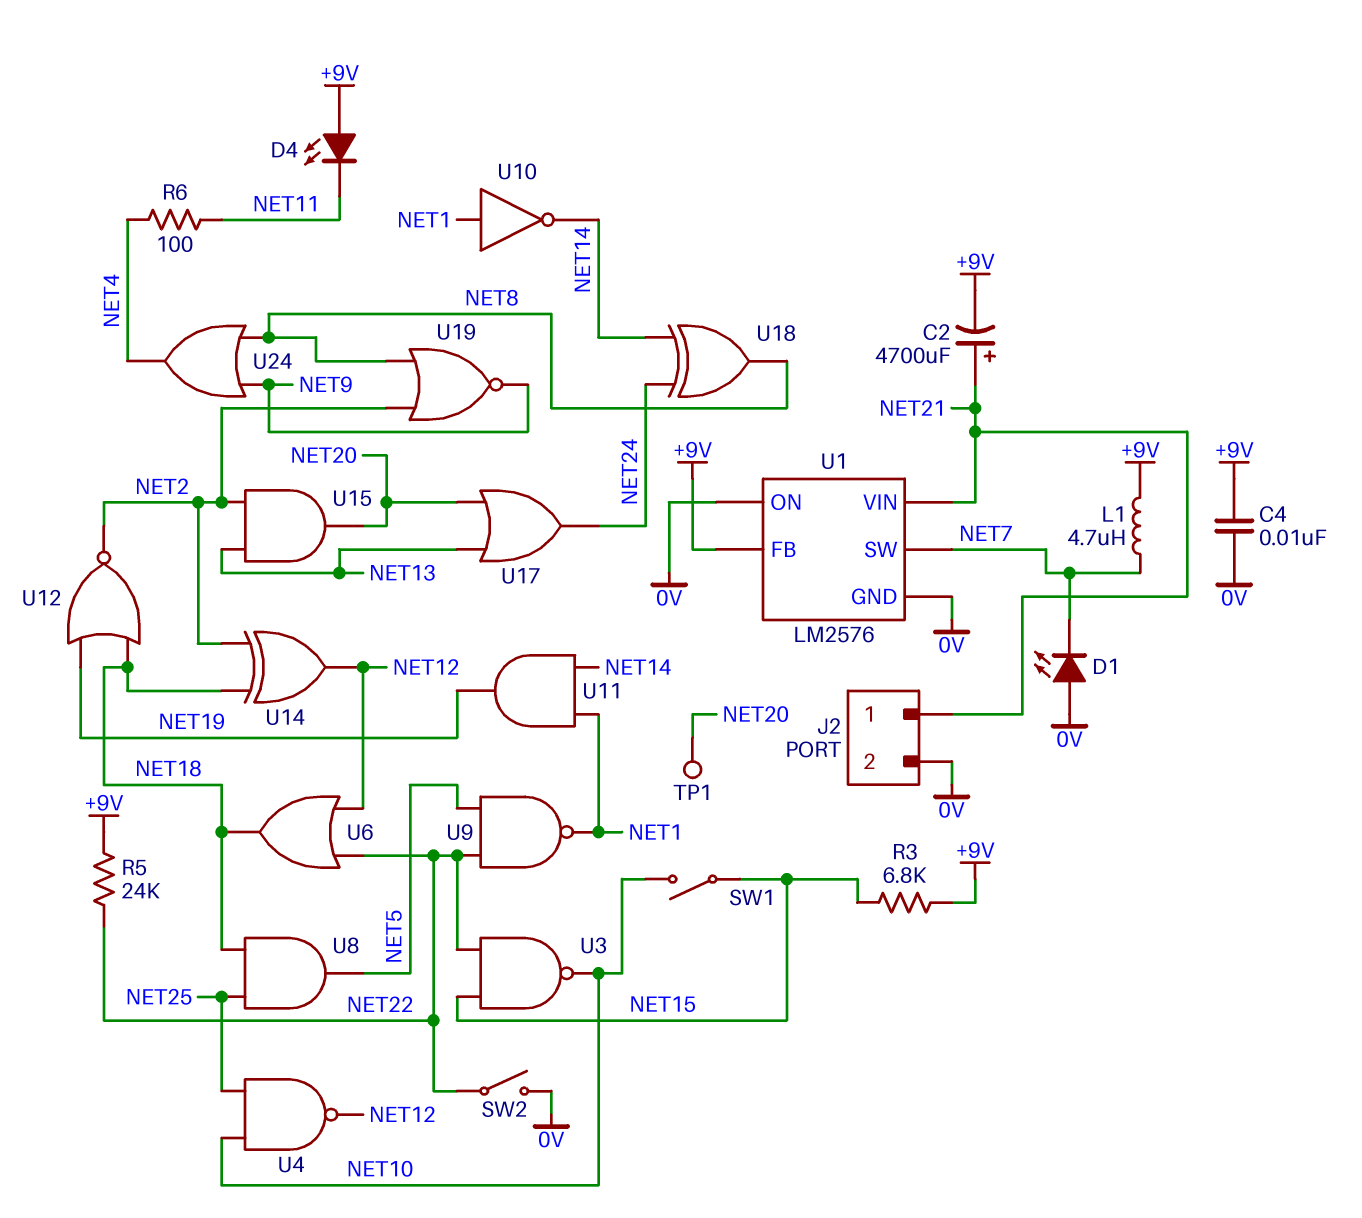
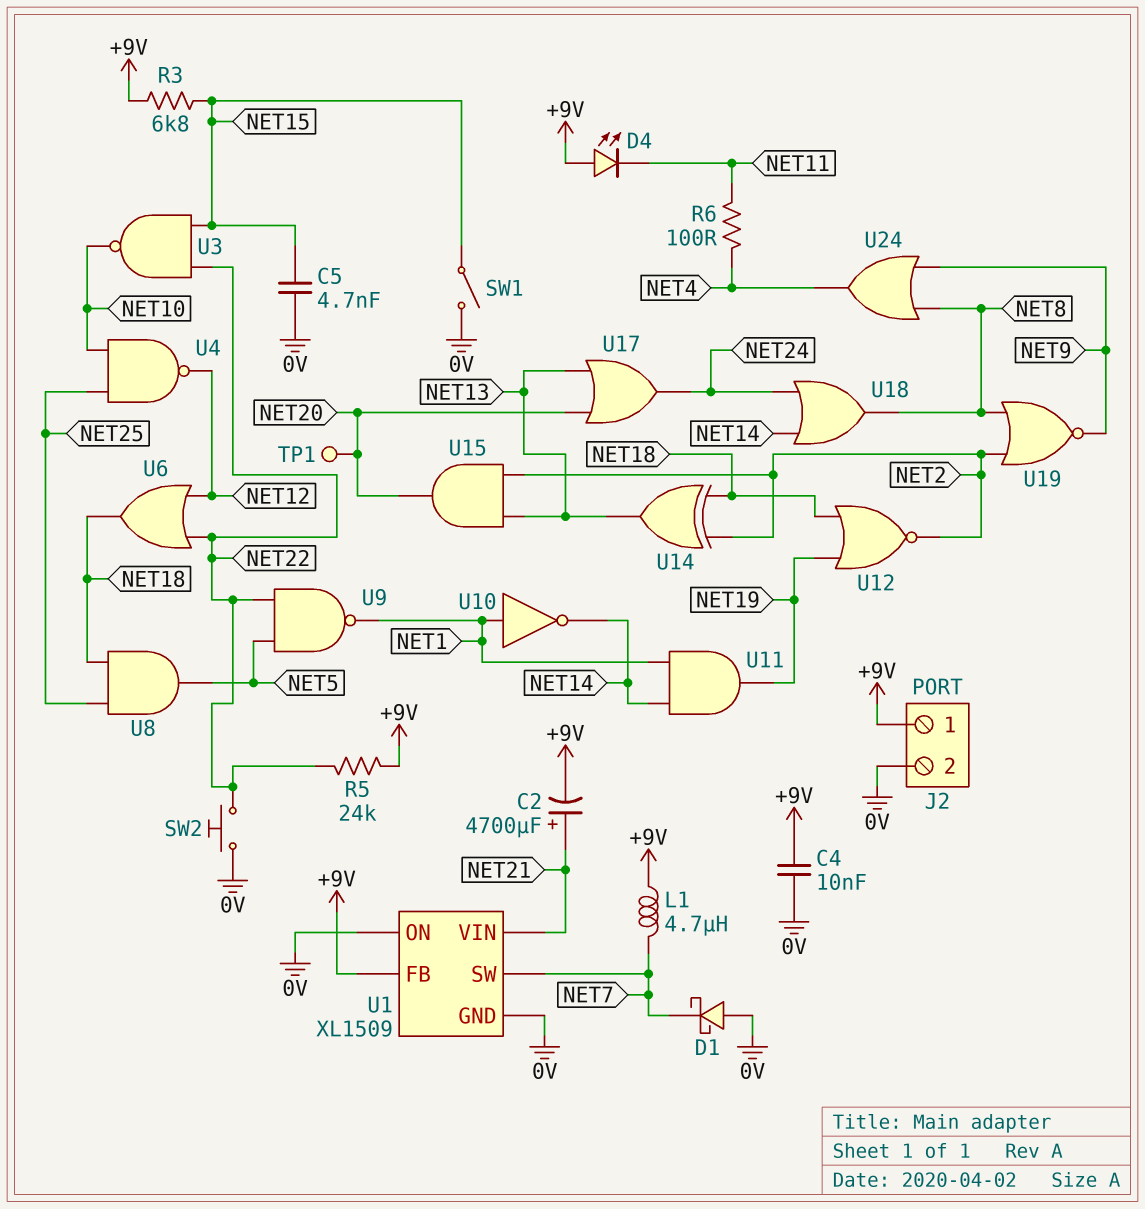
C5: none -> 4.7nF (0V, NET15)
D1: LED (A 0V, K NET7) -> schottky (A 0V, K NET7)
J2 pin 1: NET21 -> +9V
SW1: switch (NET10, NET15) -> switch (0V, NET15)
SW2: switch (0V, NET22) -> button (0V, NET22)
U1: LM2576 -> XL1509
U14: XOR (in NET2, in NET18, out NET12) -> XOR (in NET2, in NET18, out NET13)
U18: XOR (in NET14, in NET24, out NET8) -> OR (in NET14, in NET24, out NET8)

